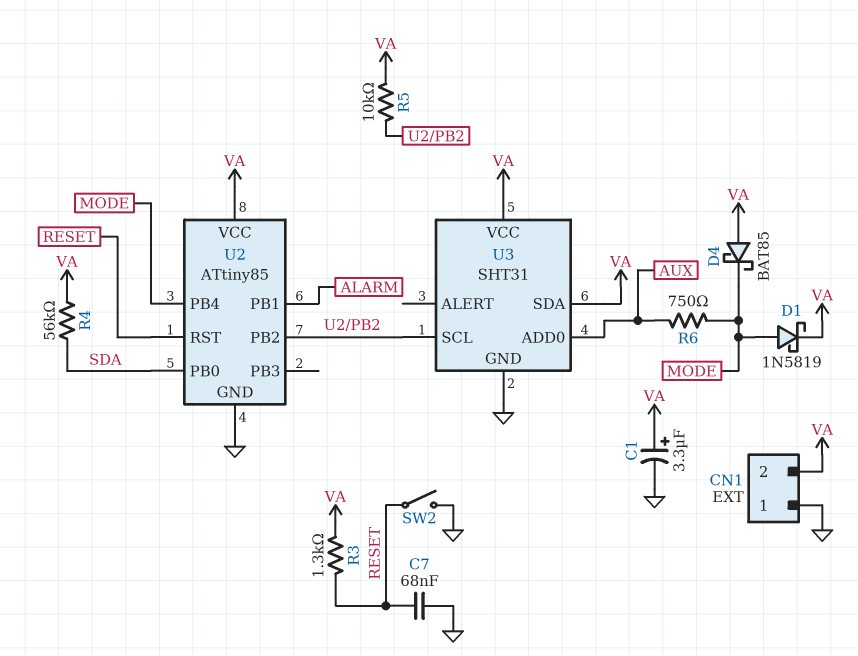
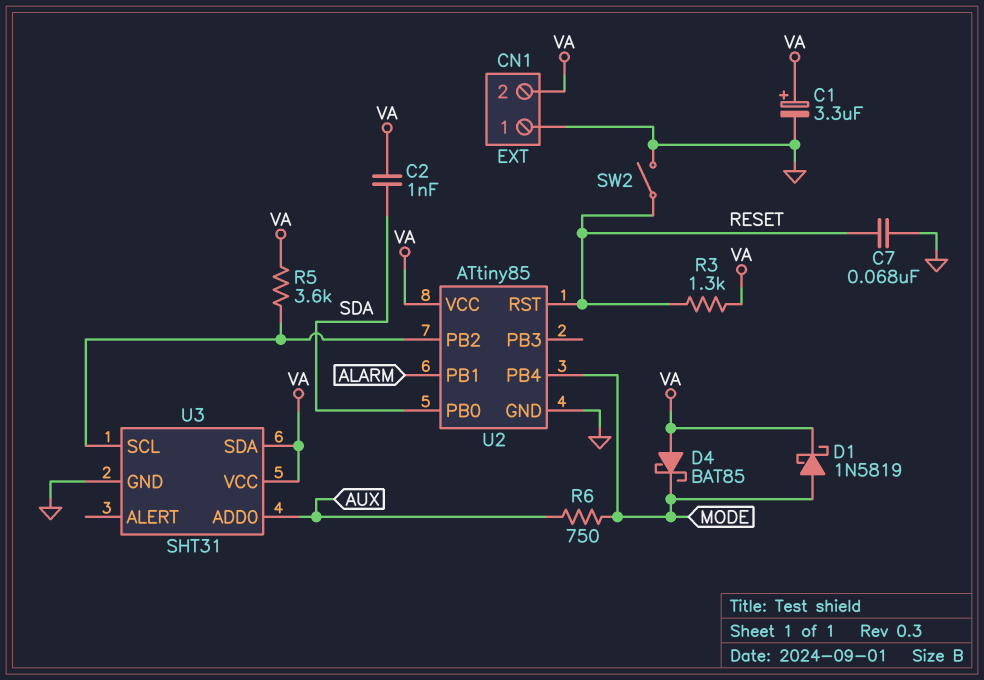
C2: none -> 1nF (SDA, VA)
R4: 56k (SDA, VA) -> none
R5: 10k (U2/PB2, VA) -> 3.6k (U2/PB2, VA)

